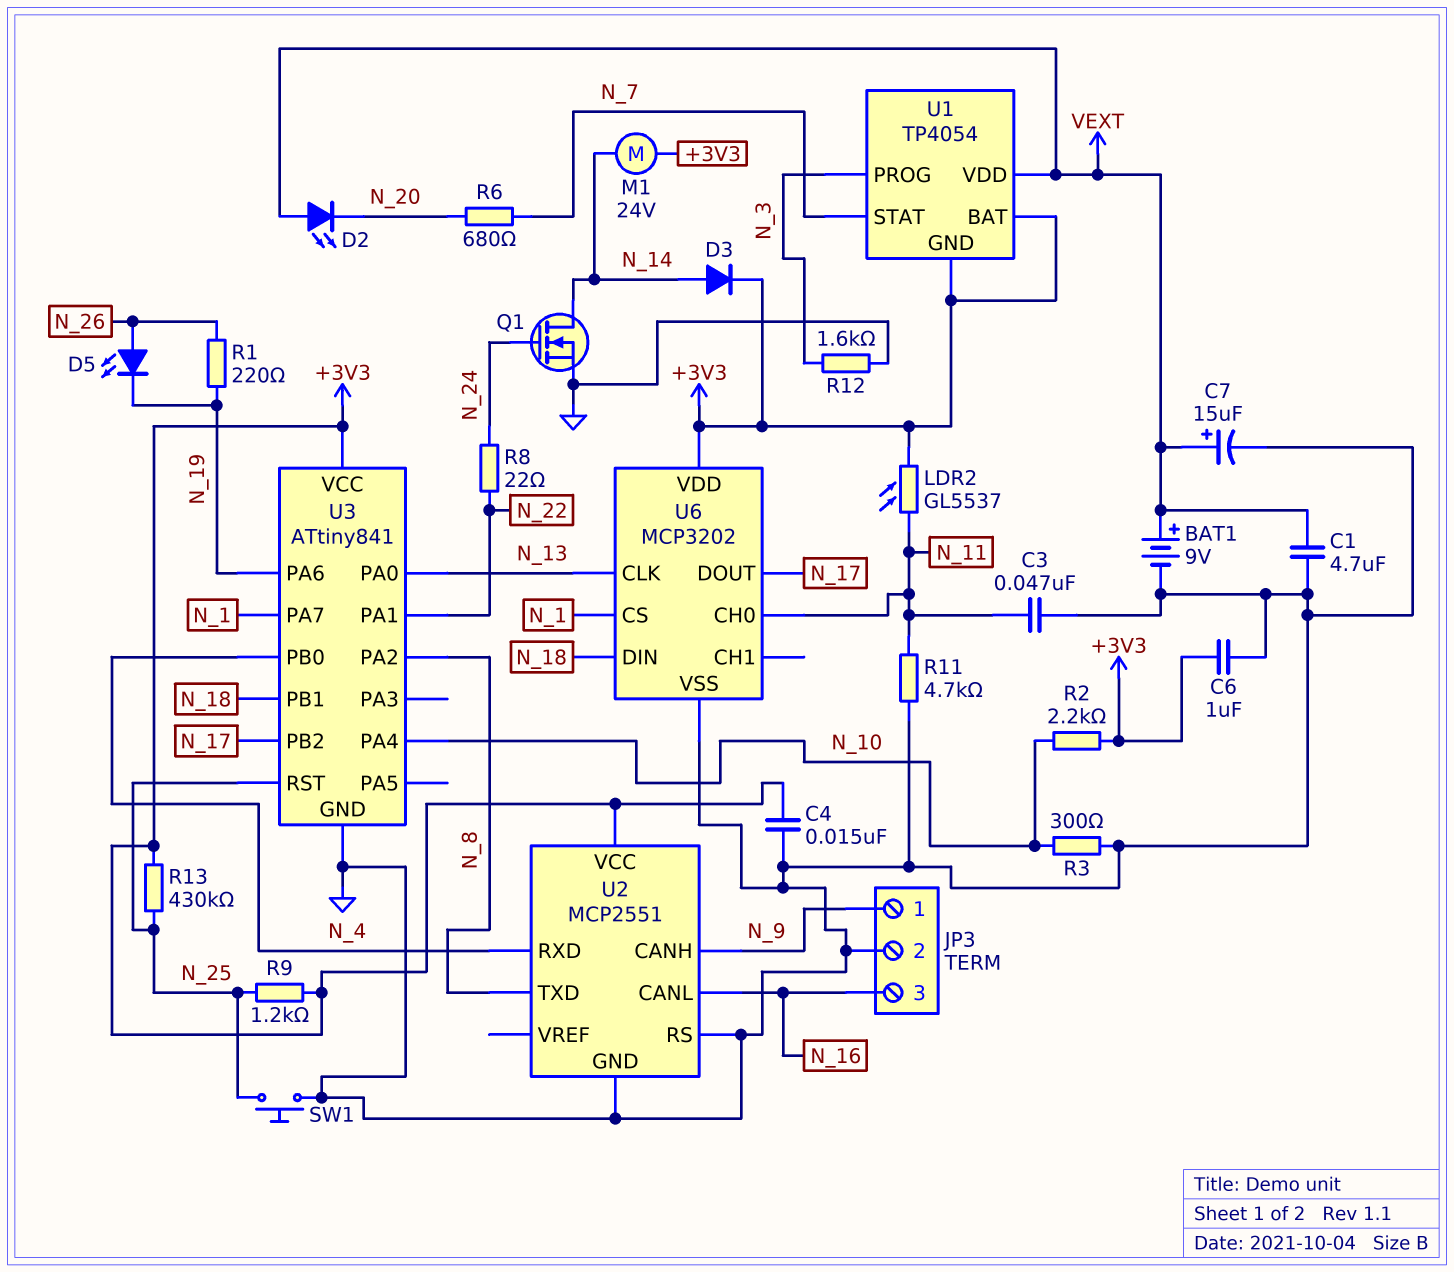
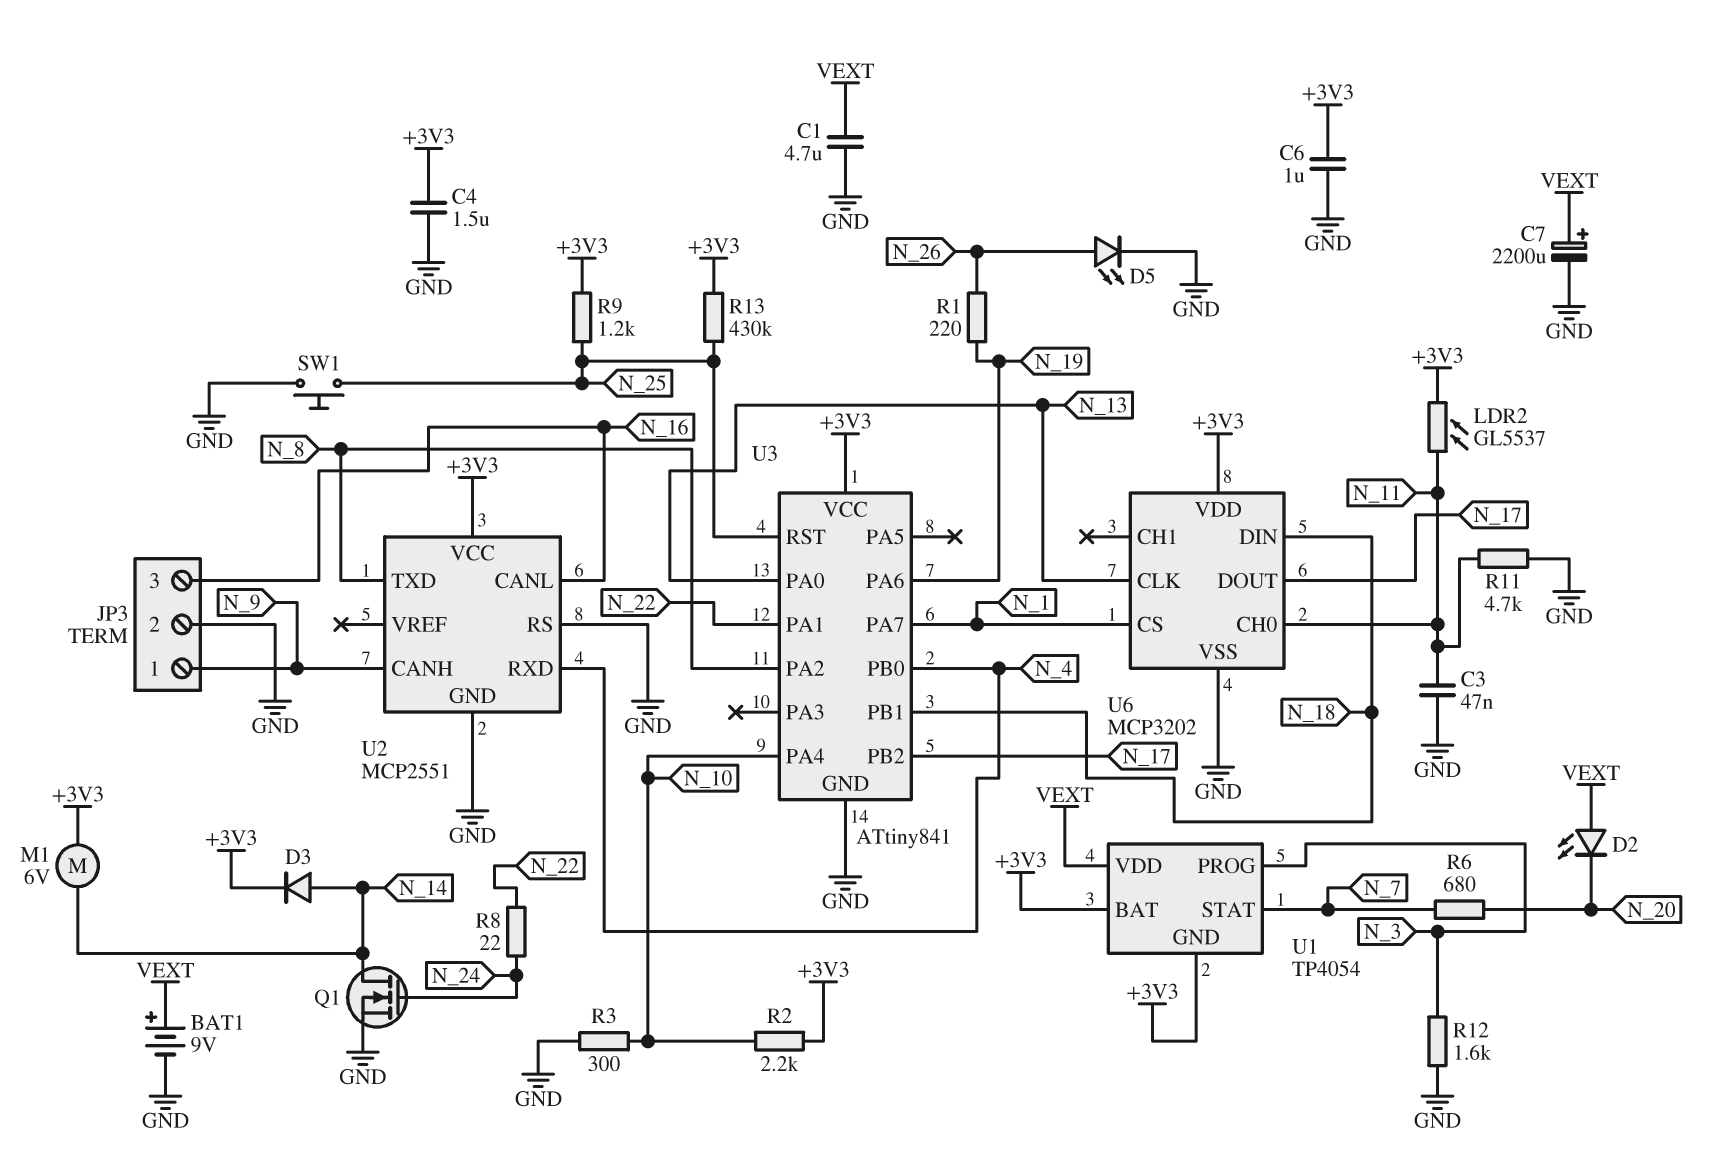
C4: 15nF (+3V3, GND) -> 1.5uF (+3V3, GND)
C7: 15uF (plus VEXT, minus GND) -> 2200uF (plus VEXT, minus GND)
D5: LED (A N_26, K N_19) -> LED (A N_26, K GND)
M1: motor 24V (+3V3, N_14) -> motor 6V (+3V3, N_14)

